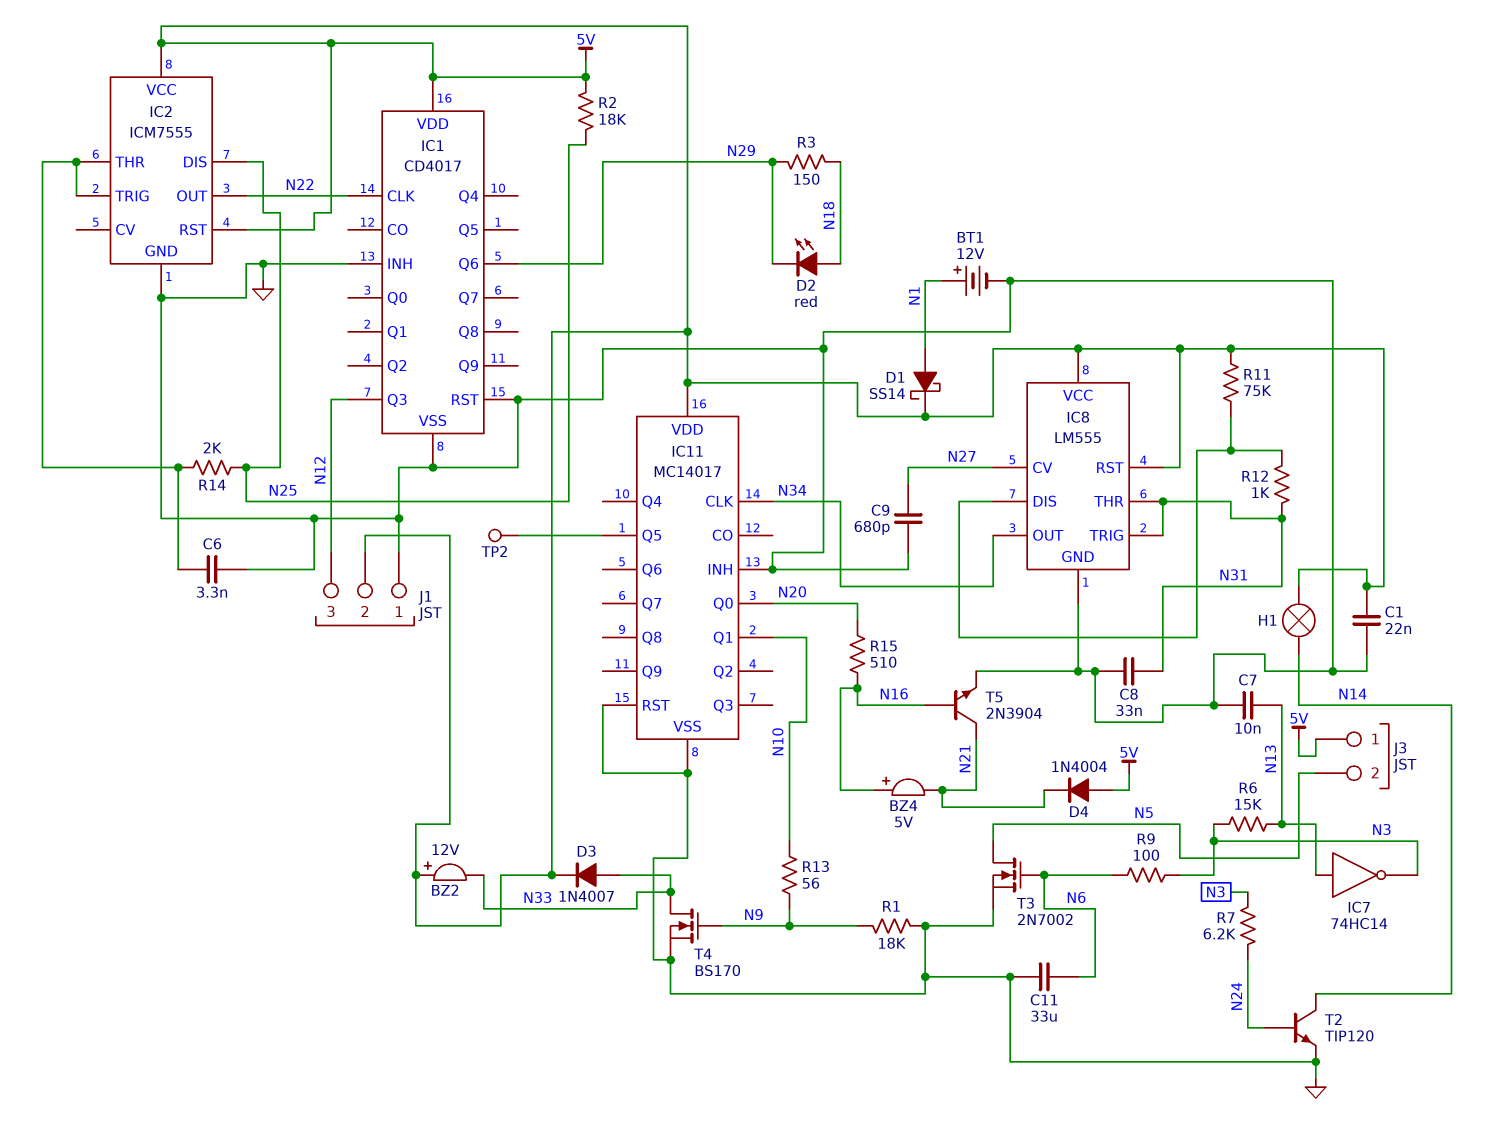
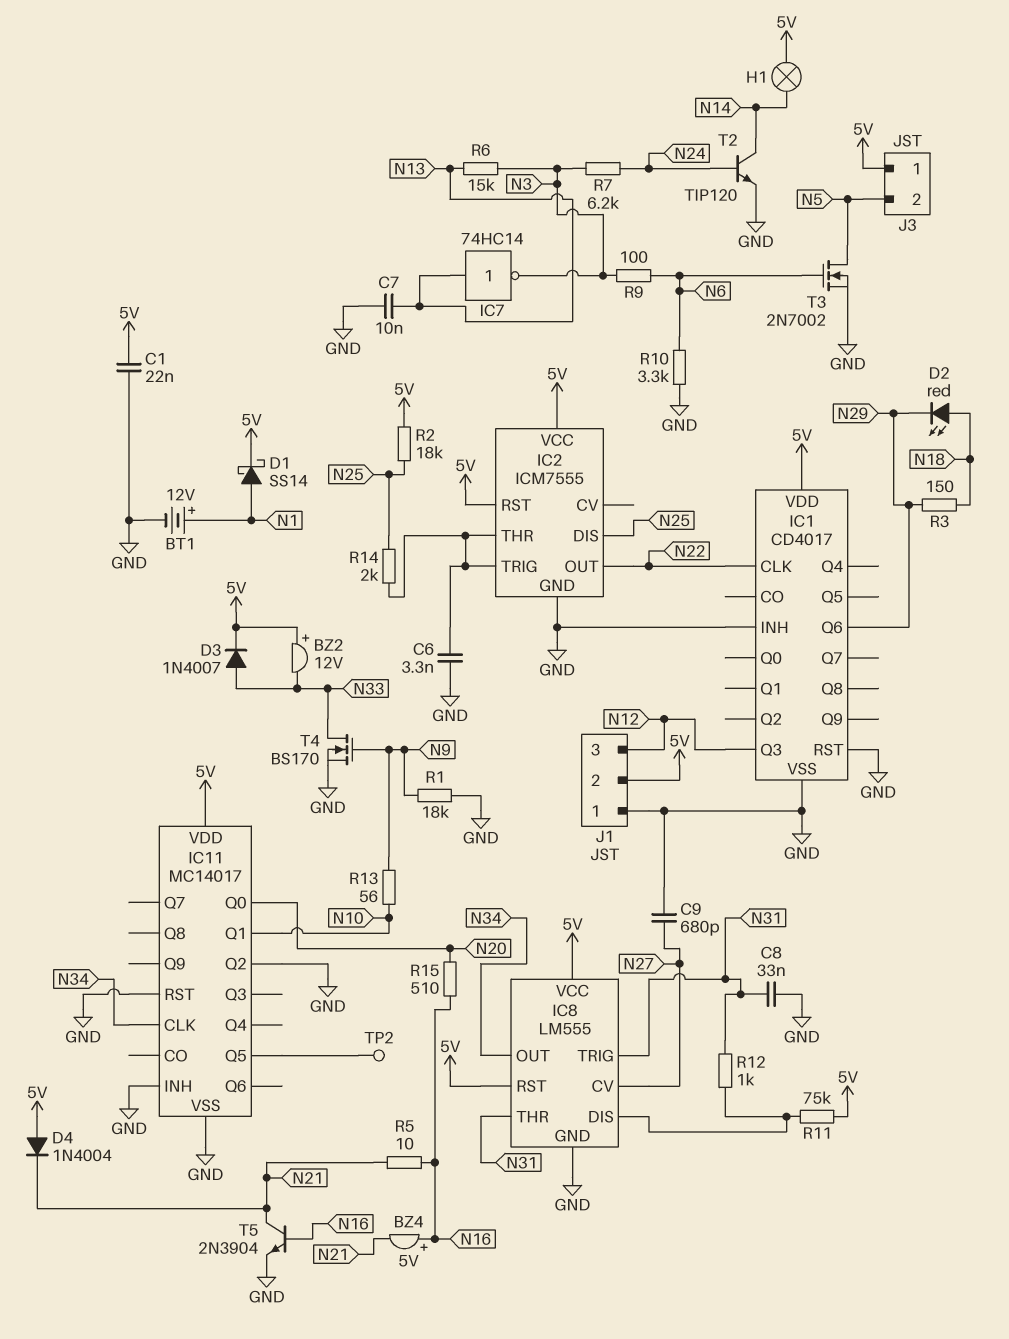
C11: 33uF (GND, N6) -> none
IC11 pin Q2: none -> GND
R5: none -> 10 (N16, N21)
R10: none -> 3.3k (GND, N6)

